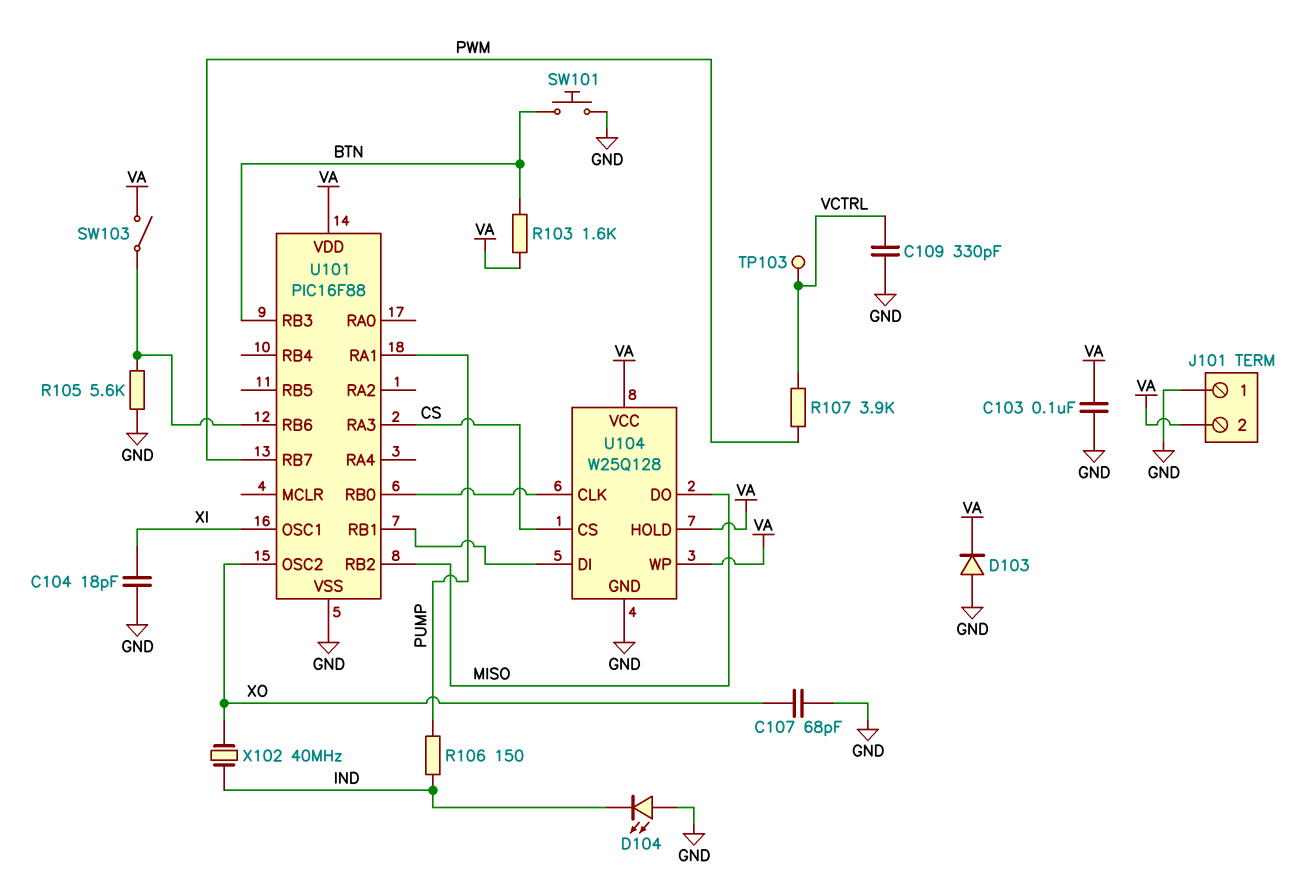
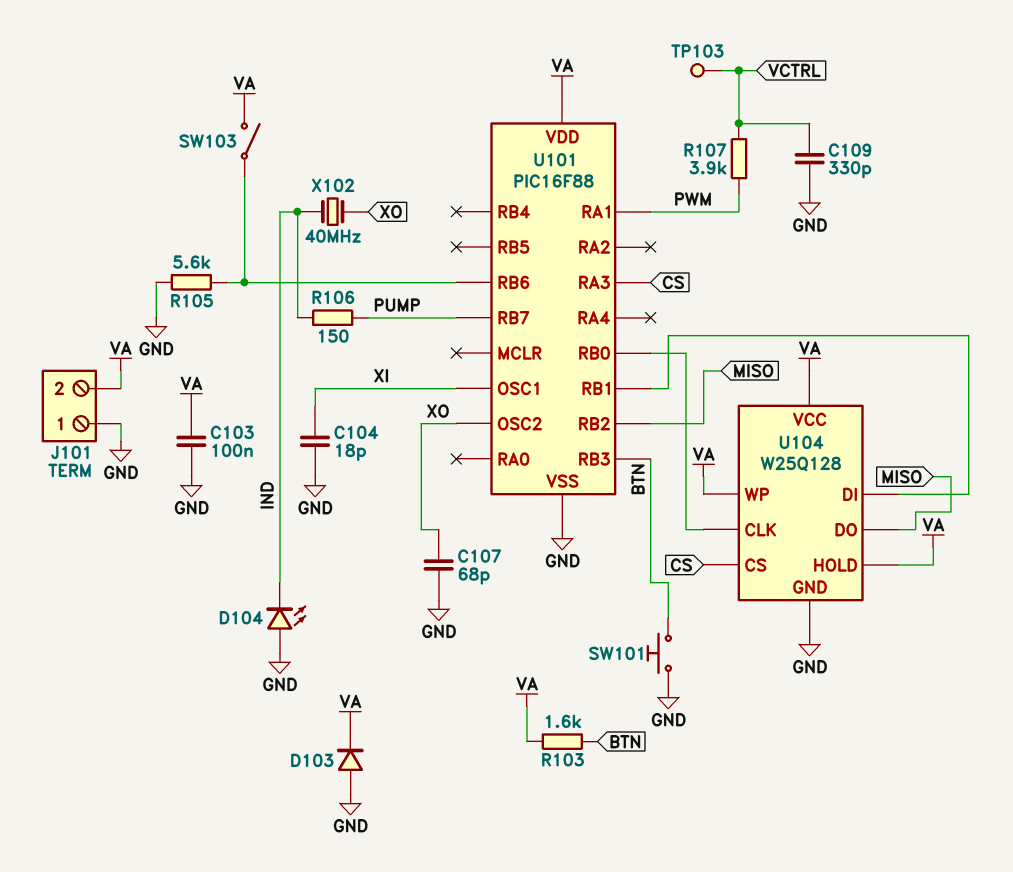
U101 pin RA1: PUMP -> PWM
U101 pin RB7: PWM -> PUMP

